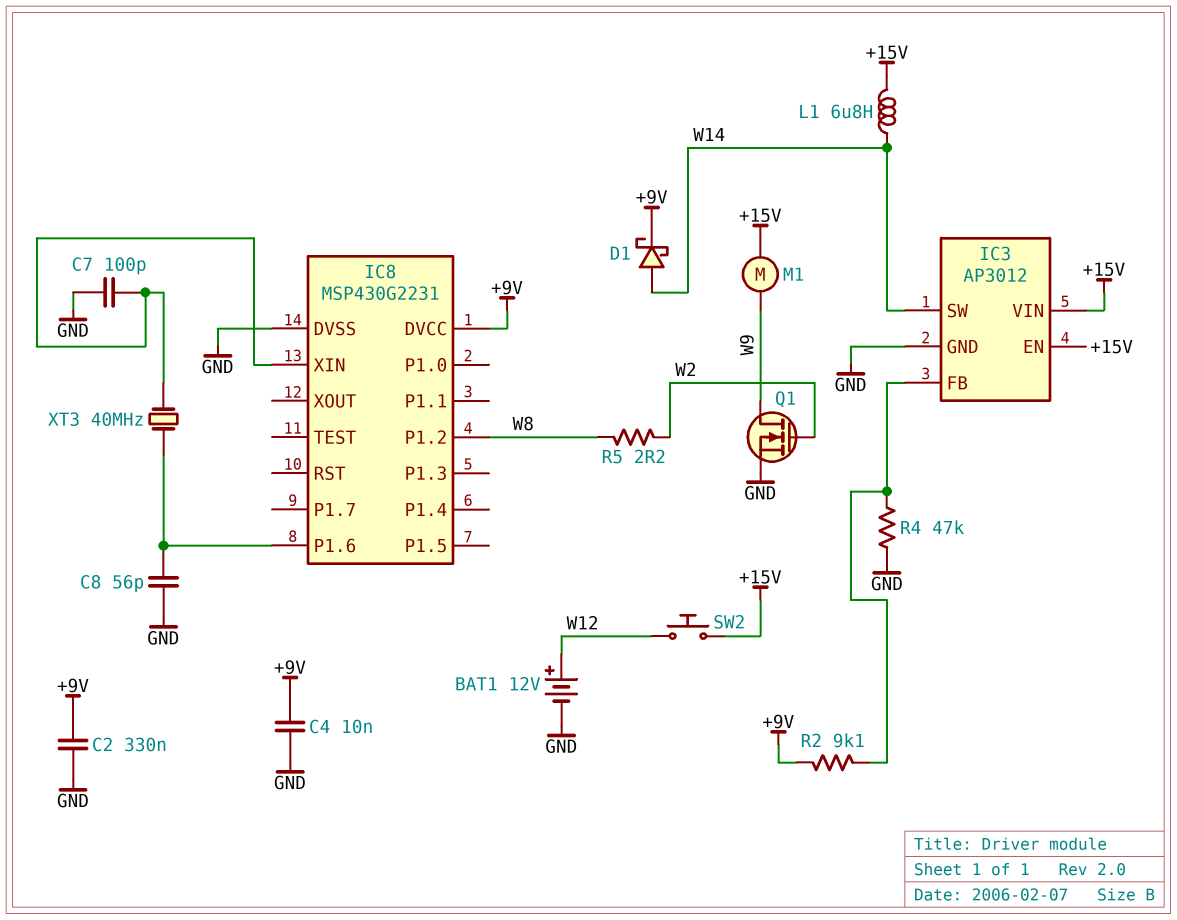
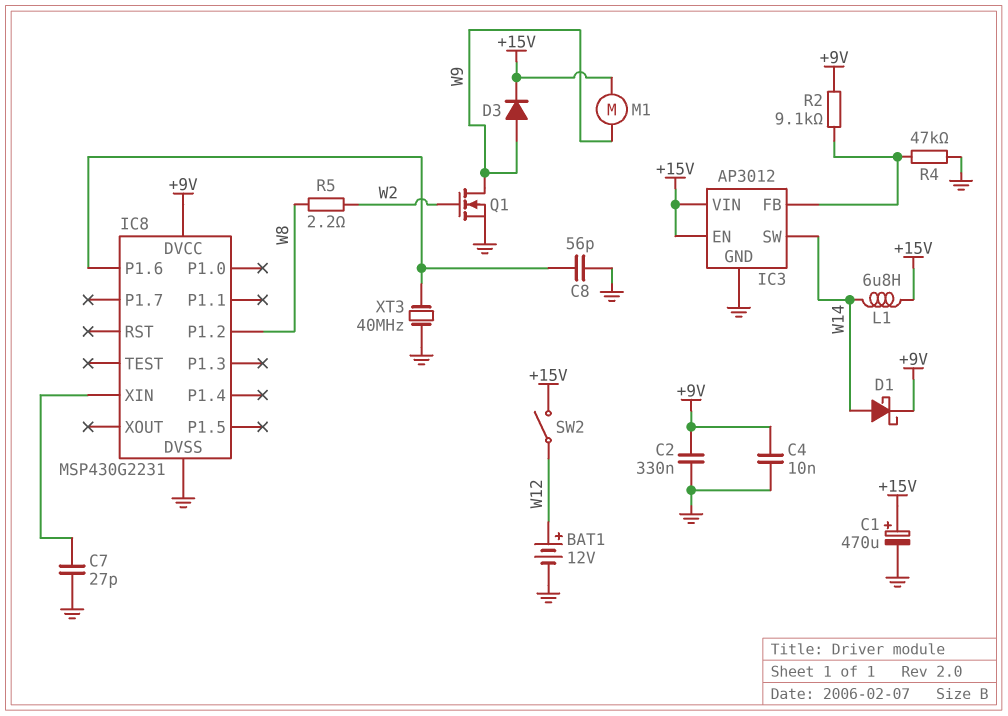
C1: none -> 470uF (plus +15V, minus GND)
C7: 100pF (GND, IC8/XIN) -> 27pF (GND, IC8/XIN)
D3: none -> diode (A W9, K +15V)
SW2: button (+15V, W12) -> switch (+15V, W12)
XT3: 40MHz (IC8/P1.6, IC8/XIN) -> 40MHz (GND, IC8/P1.6)

